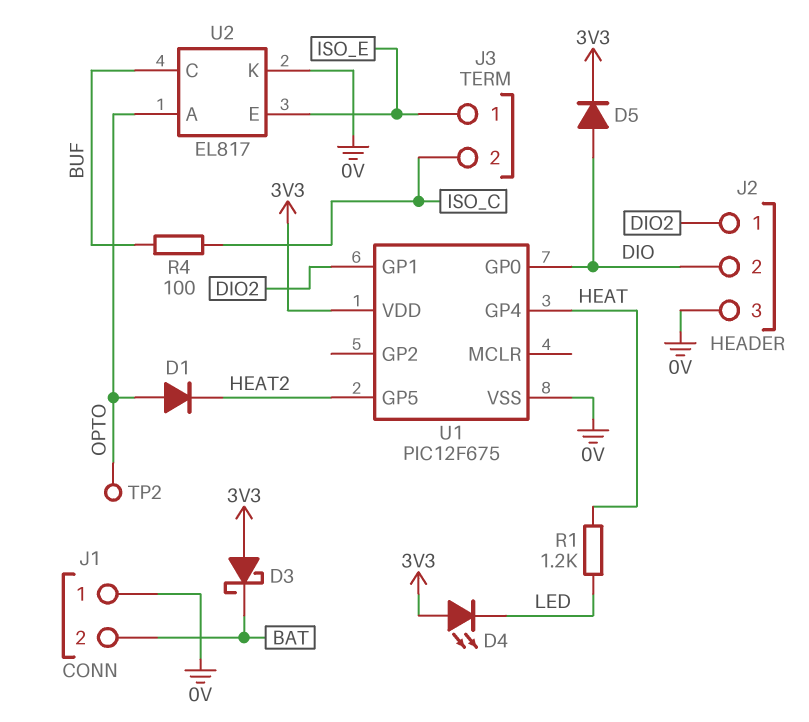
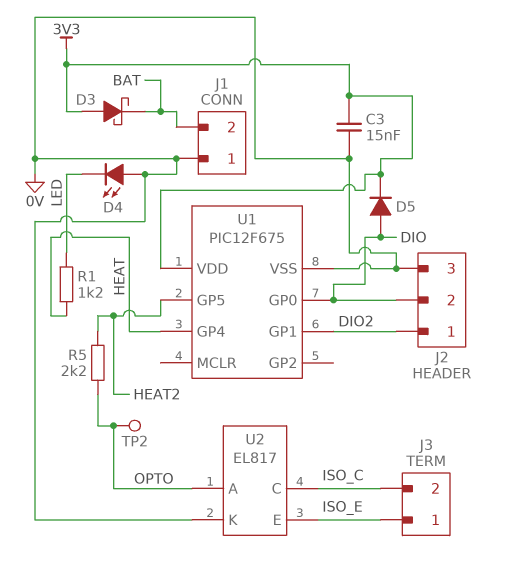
C3: none -> 15nF (0V, 3V3)
D1: diode (A OPTO, K HEAT2) -> none
D4: LED (A 3V3, K LED) -> LED (A 0V, K LED)
R4: 100 (BUF, ISO_C) -> none
R5: none -> 2.2k (HEAT2, OPTO)
U2 pin C: BUF -> ISO_C

